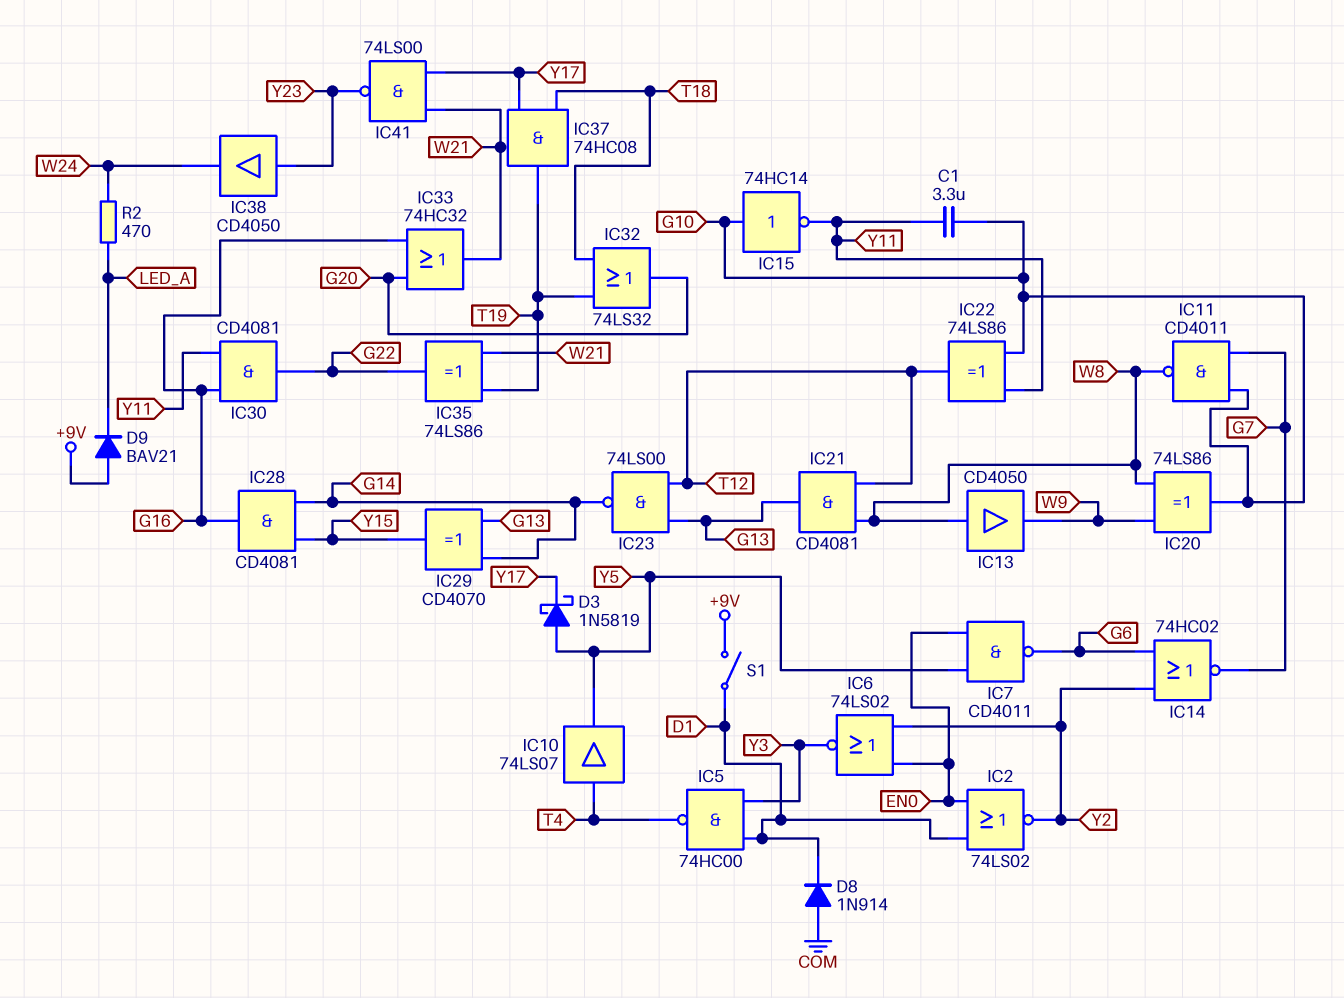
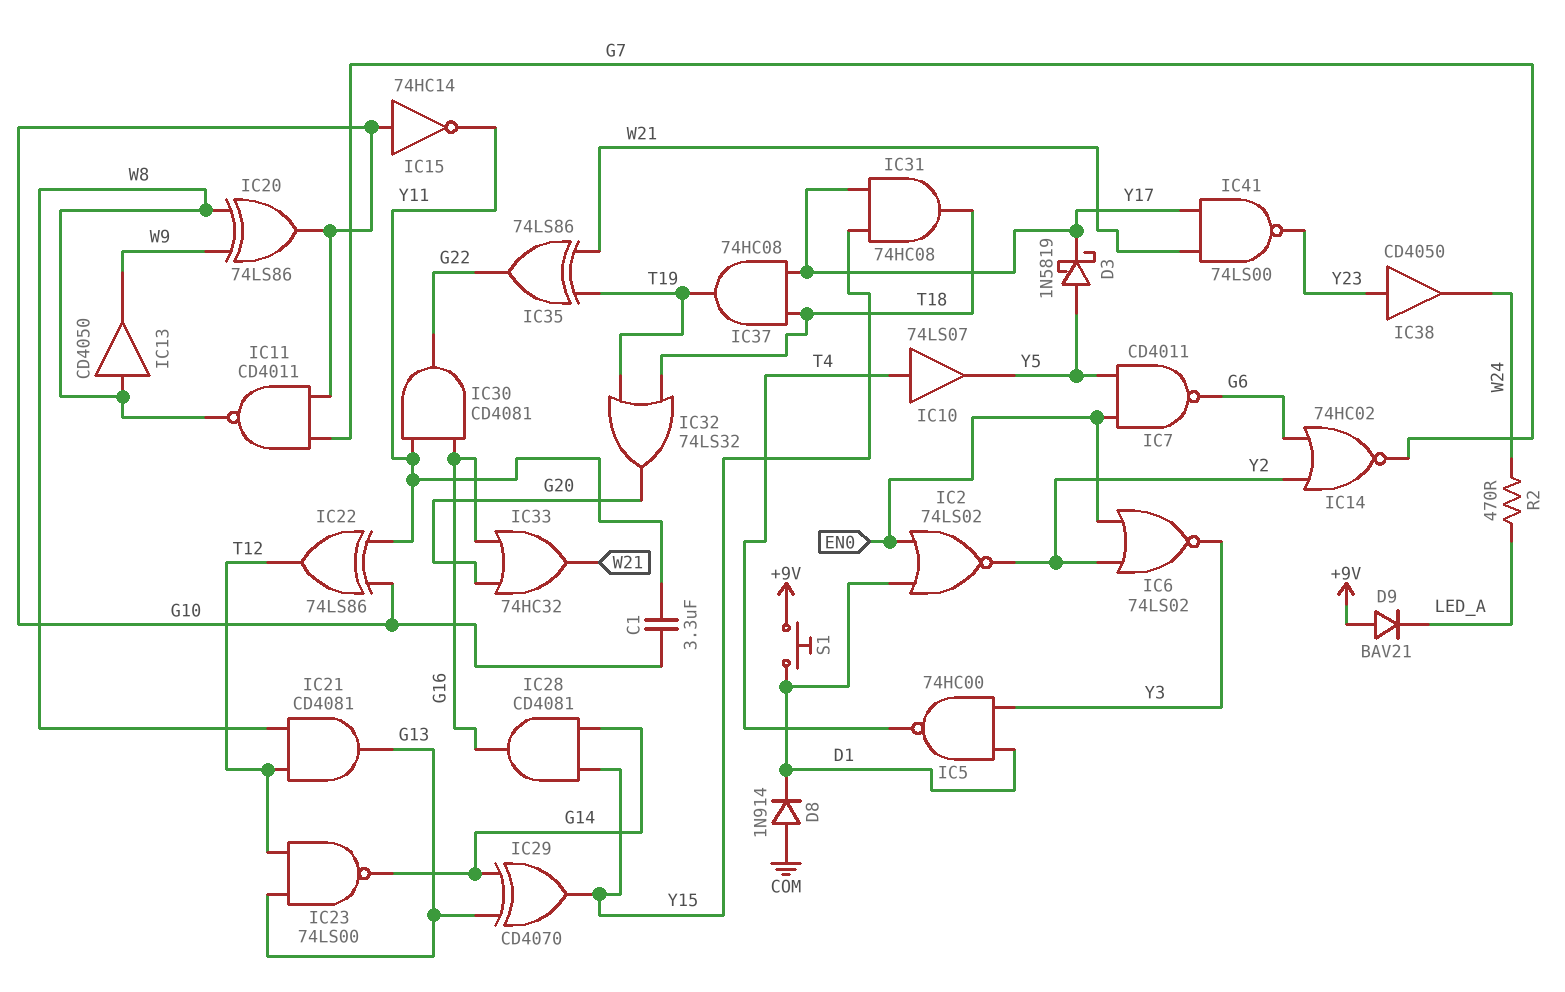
IC31: none -> AND 74HC08 (in Y15, in Y17, out T18)
S1: switch (+9V, D1) -> button (+9V, D1)

